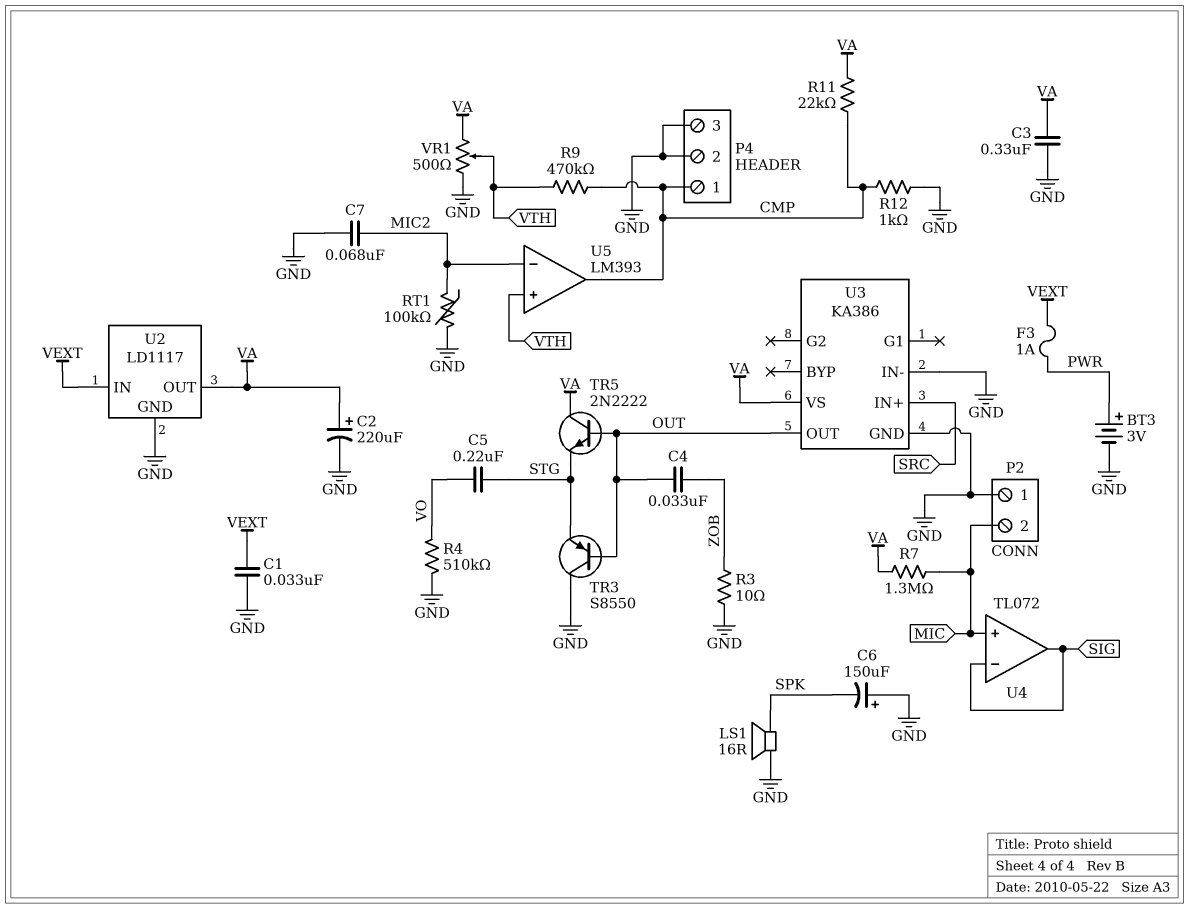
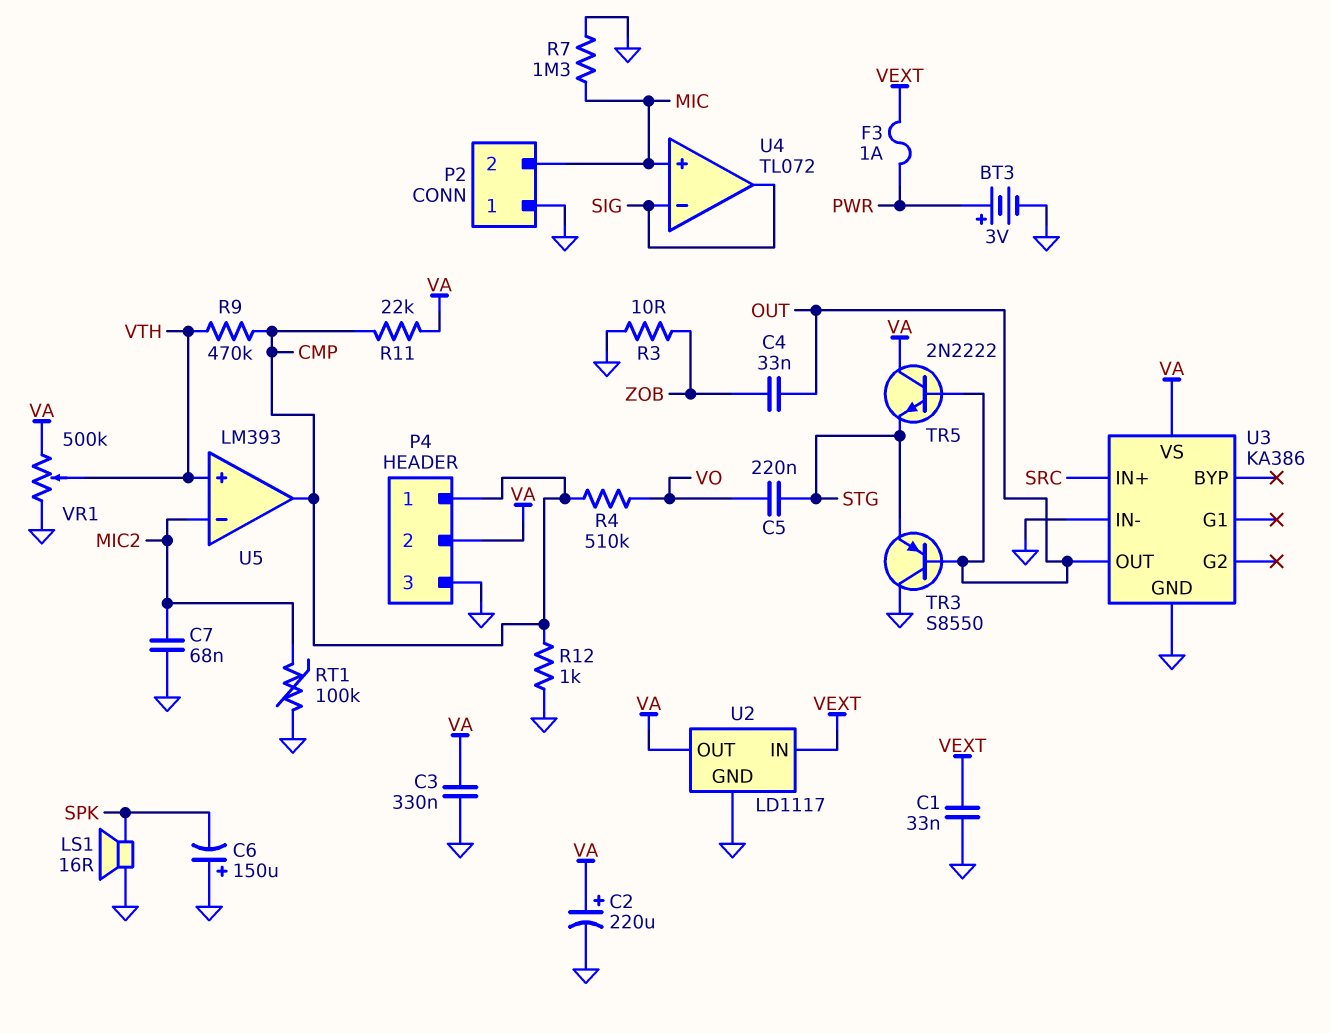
P4 pin 2: GND -> VA
R4: 510k (GND, VO) -> 510k (CMP, VO)
R7: 1.3M (MIC, VA) -> 1.3M (GND, MIC)
VR1: 500 (GND, VA, wiper VTH) -> 500k (GND, VA, wiper VTH)

